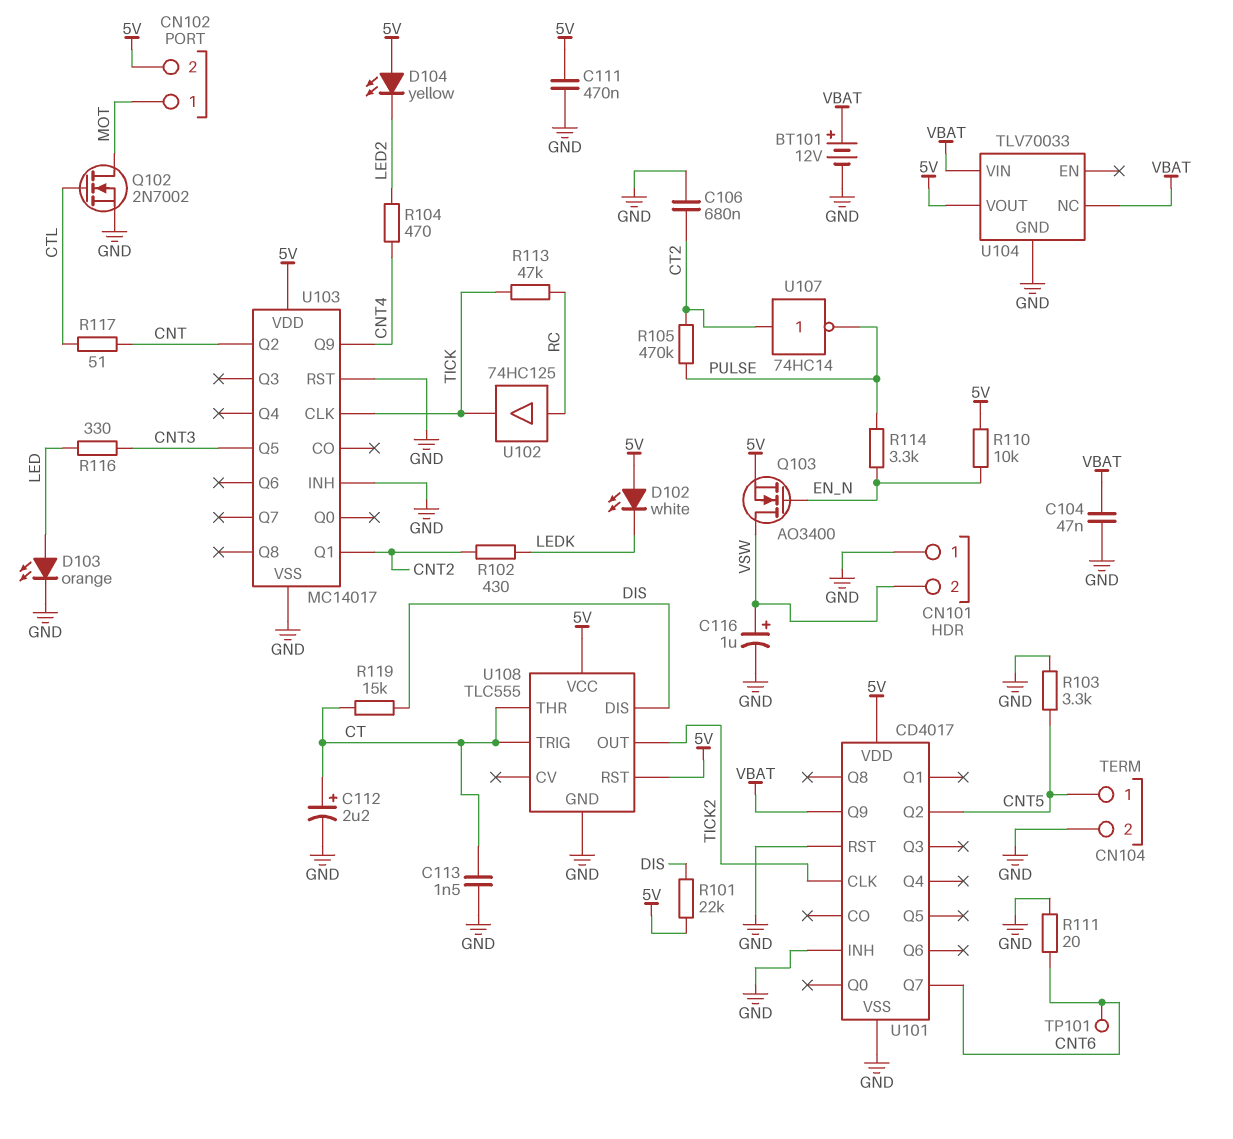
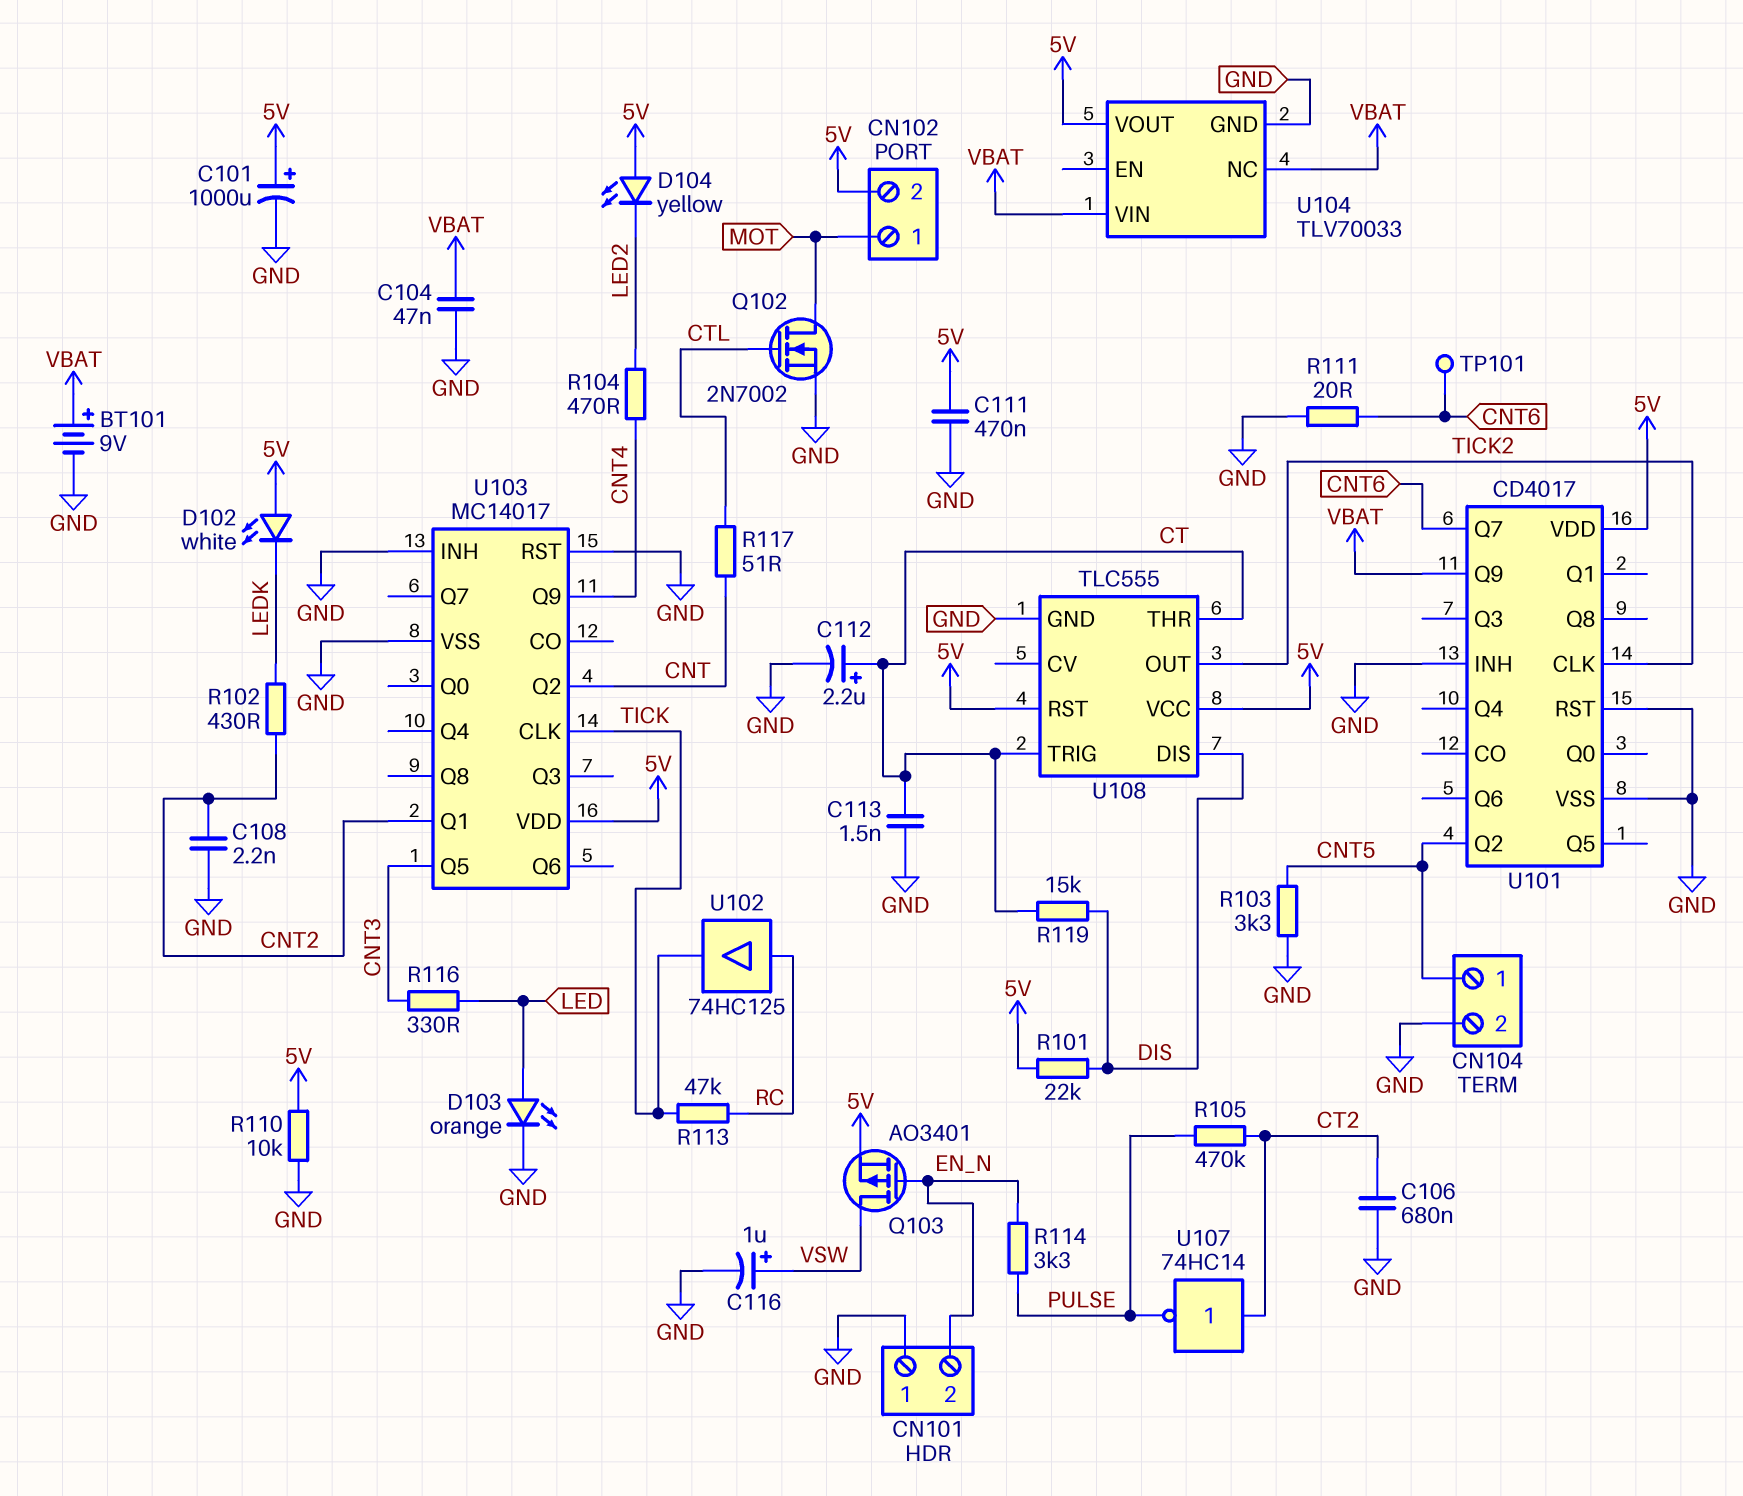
BT101: 12V (plus VBAT, minus GND) -> 9V (plus VBAT, minus GND)
C101: none -> 1000uF (plus 5V, minus GND)
C108: none -> 2.2nF (CNT2, GND)
CN101 pin 2: VSW -> EN_N
Q103: NMOS AO3400 (G EN_N, D VSW, S 5V) -> PMOS AO3401 (G EN_N, D VSW, S 5V)
R110: 10k (5V, EN_N) -> 10k (5V, GND)

